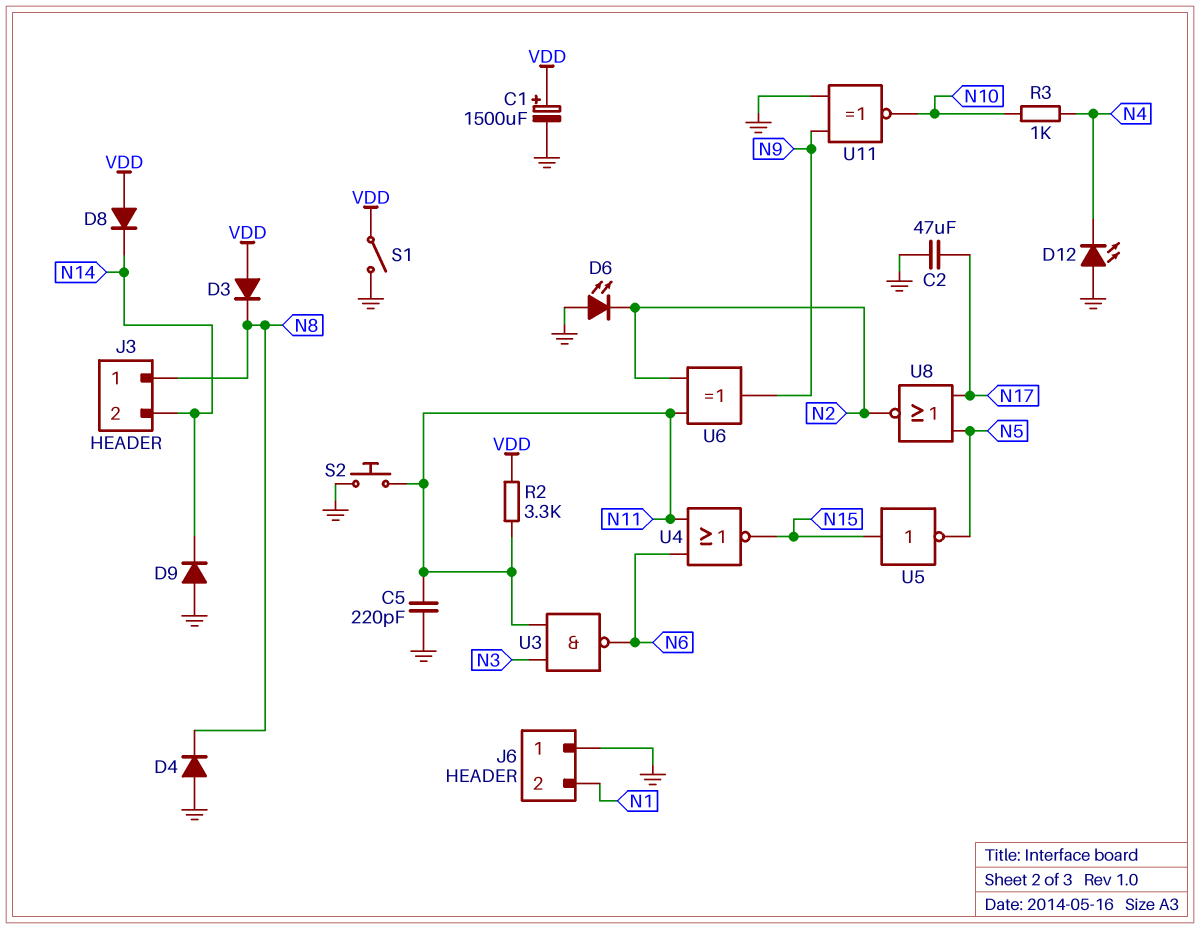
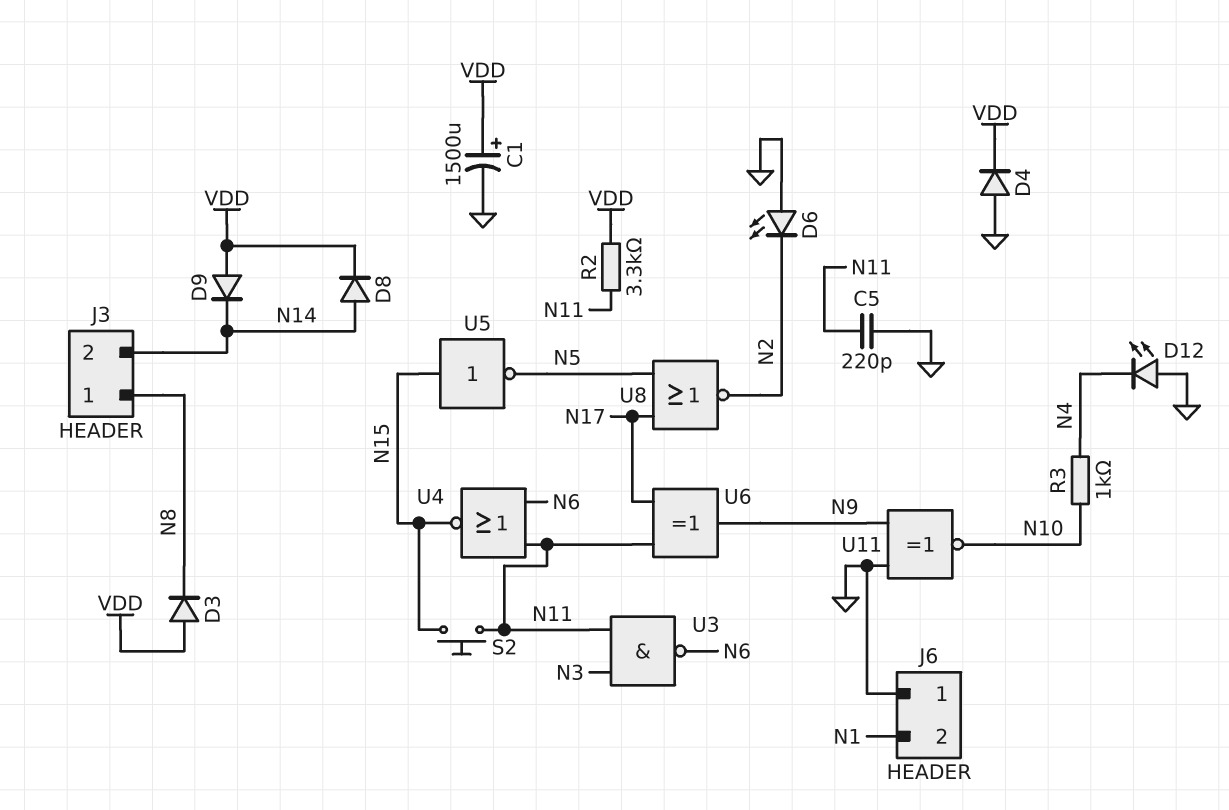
C2: 47uF (GND, N17) -> none
D4: diode (A GND, K N8) -> diode (A GND, K VDD)
D8: diode (A VDD, K N14) -> diode (A N14, K VDD)
D9: diode (A GND, K N14) -> diode (A VDD, K N14)
S1: switch (GND, VDD) -> none
S2: button (GND, N11) -> button (N11, N15)
U6: XOR (in N2, in N11, out N9) -> XOR (in N11, in N17, out N9)

